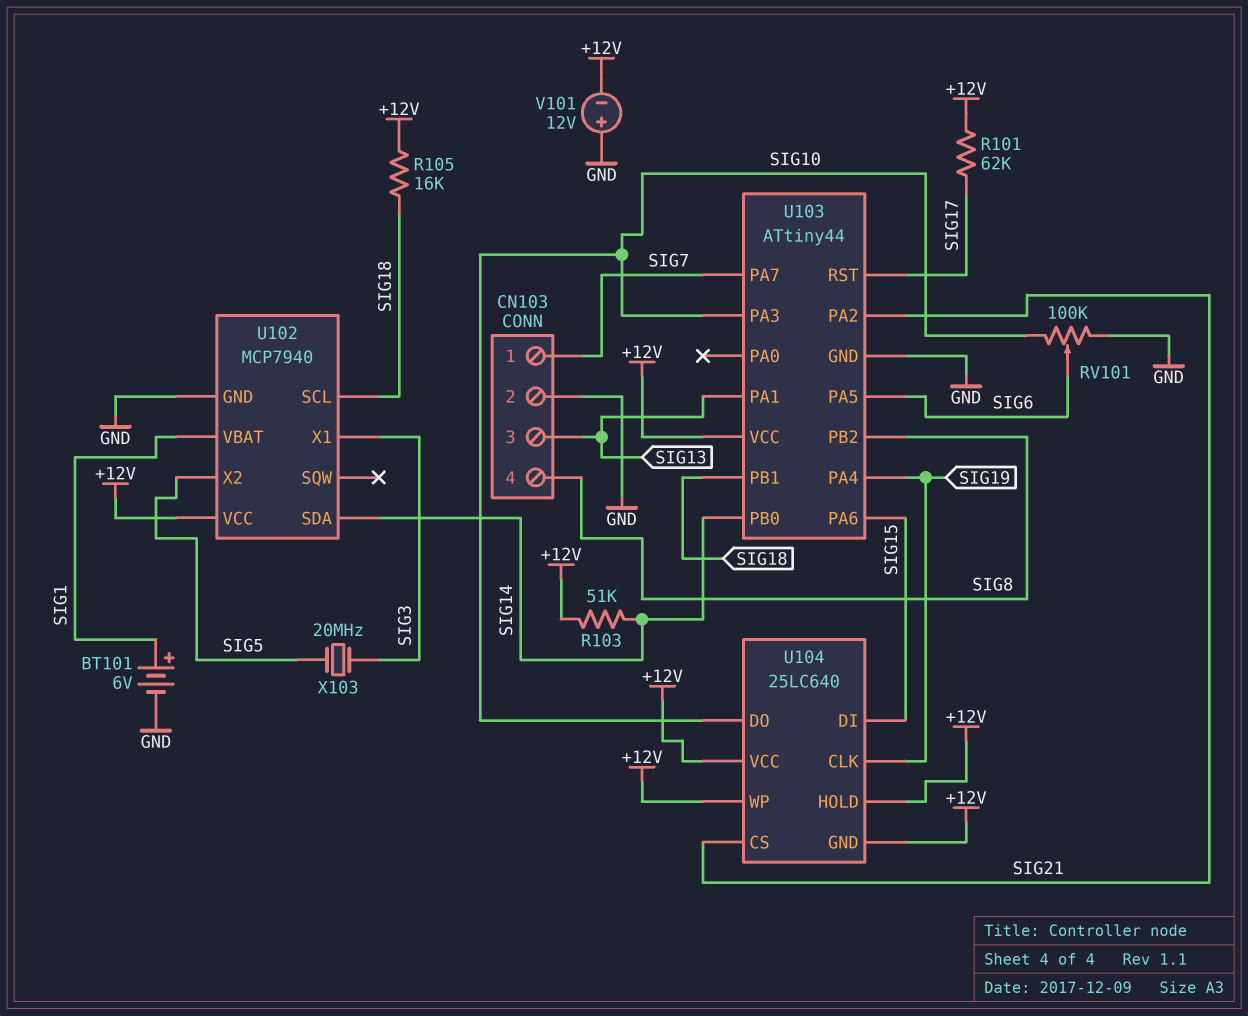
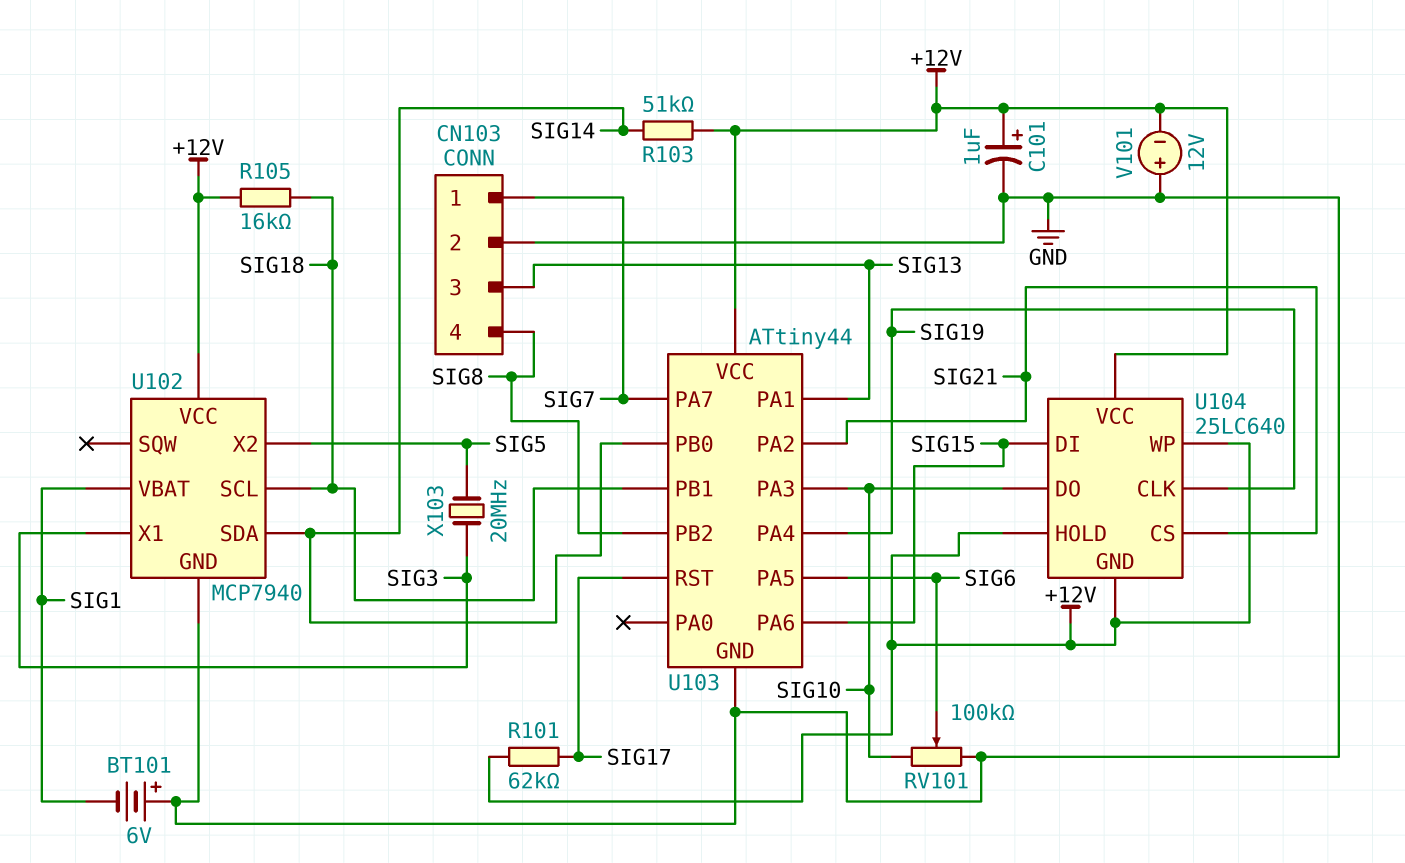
BT101: 6V (plus SIG1, minus GND) -> 6V (plus GND, minus SIG1)
C101: none -> 1uF (plus +12V, minus GND)

